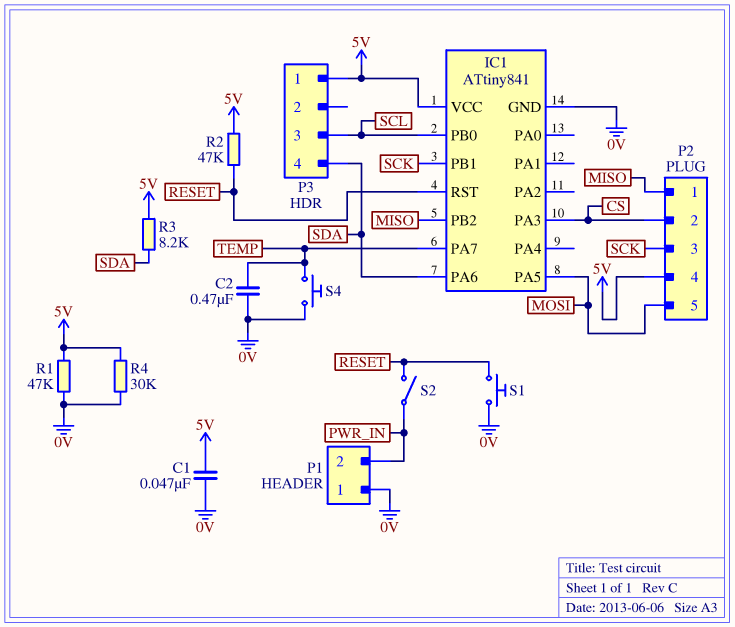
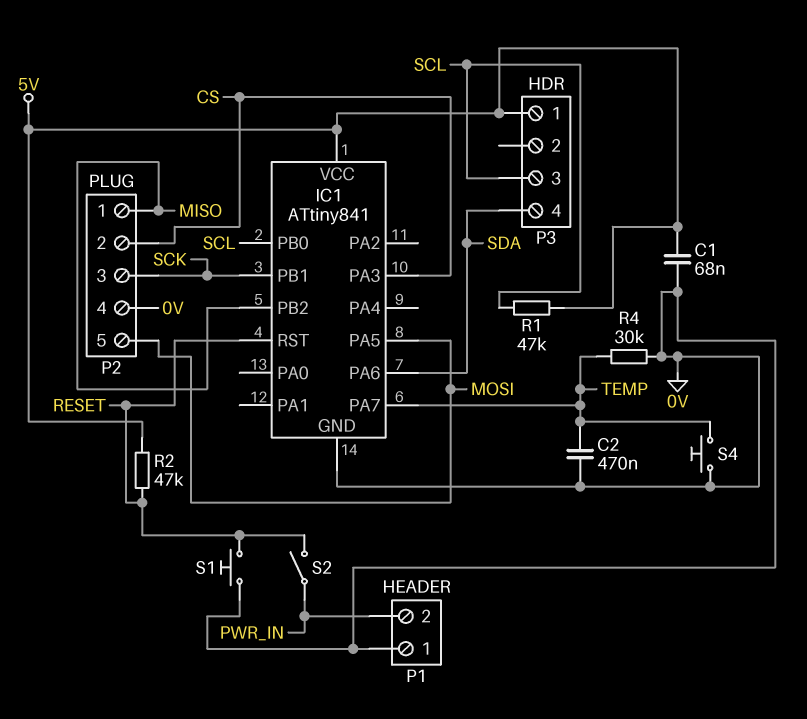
C1: 47nF (0V, 5V) -> 68nF (0V, 5V)
P2 pin 4: 5V -> 0V
R1: 47k (0V, 5V) -> 47k (5V, SCL)
R3: 8.2k (5V, SDA) -> none
R4: 30k (0V, 5V) -> 30k (0V, TEMP)

